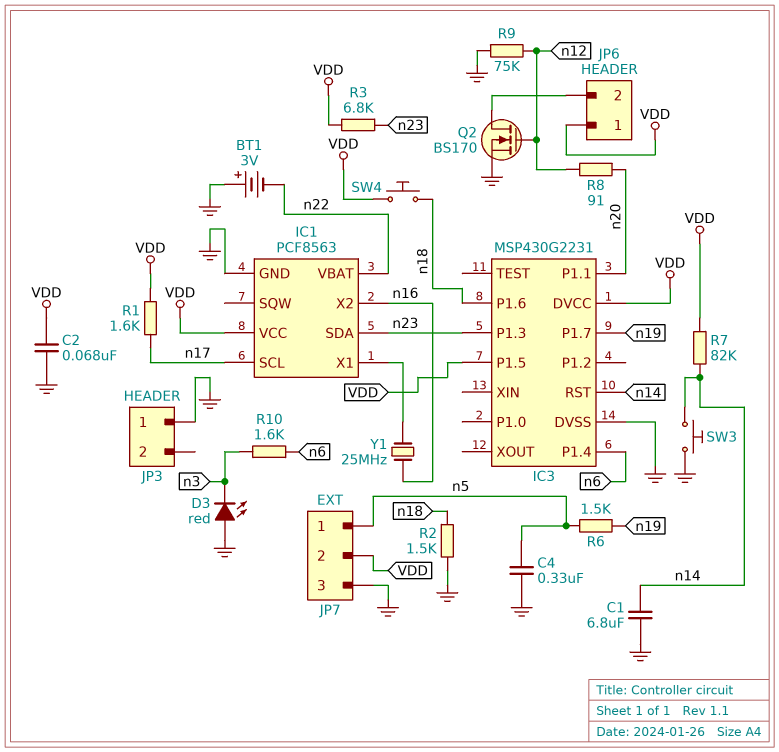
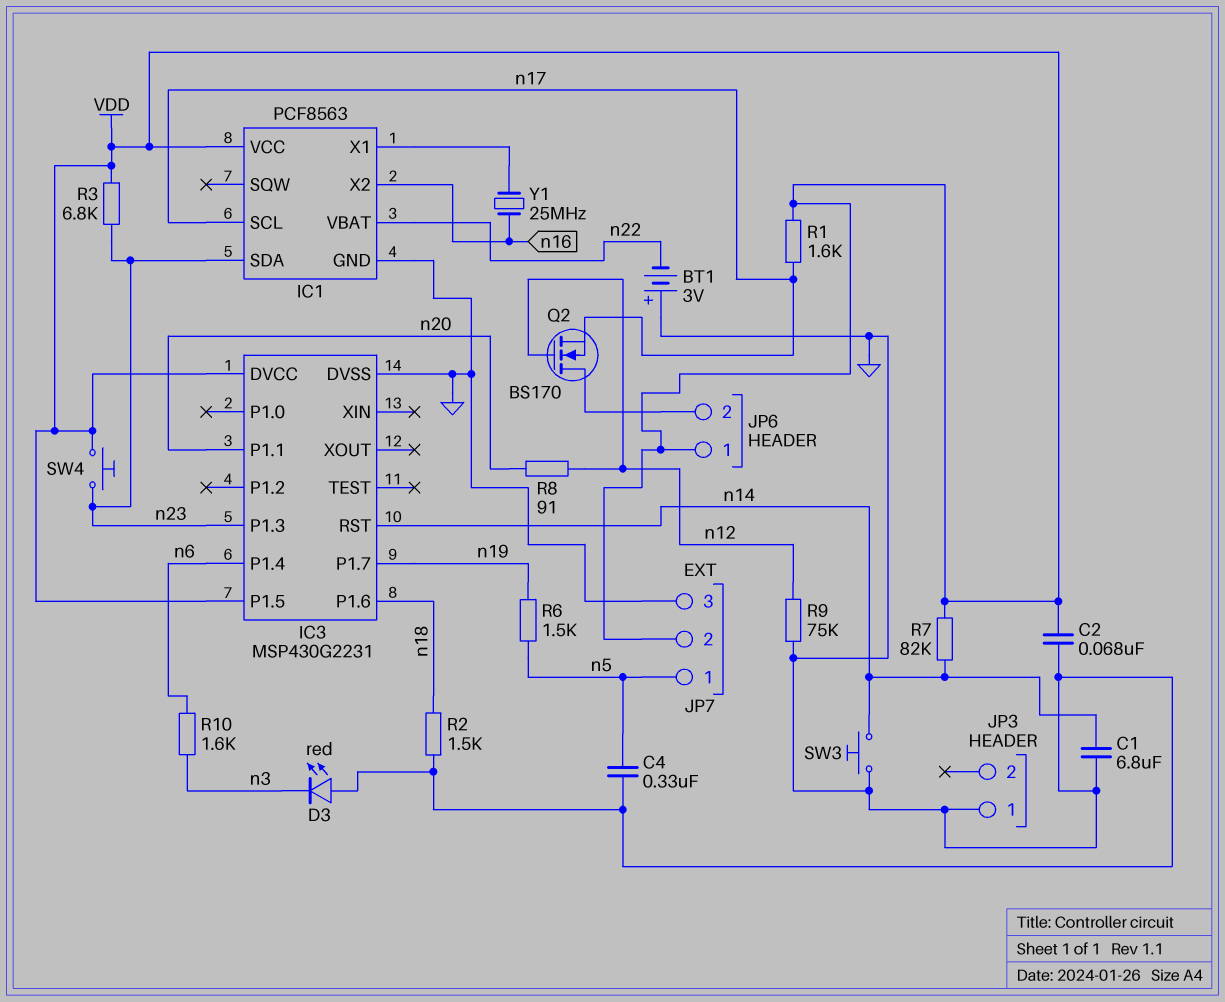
Q2: NMOS BS170 (G n12, D JP6/2, S GND) -> NMOS BS170 (G n12, D JP6/2, S n17)
SW4: button (VDD, n18) -> button (VDD, n23)

